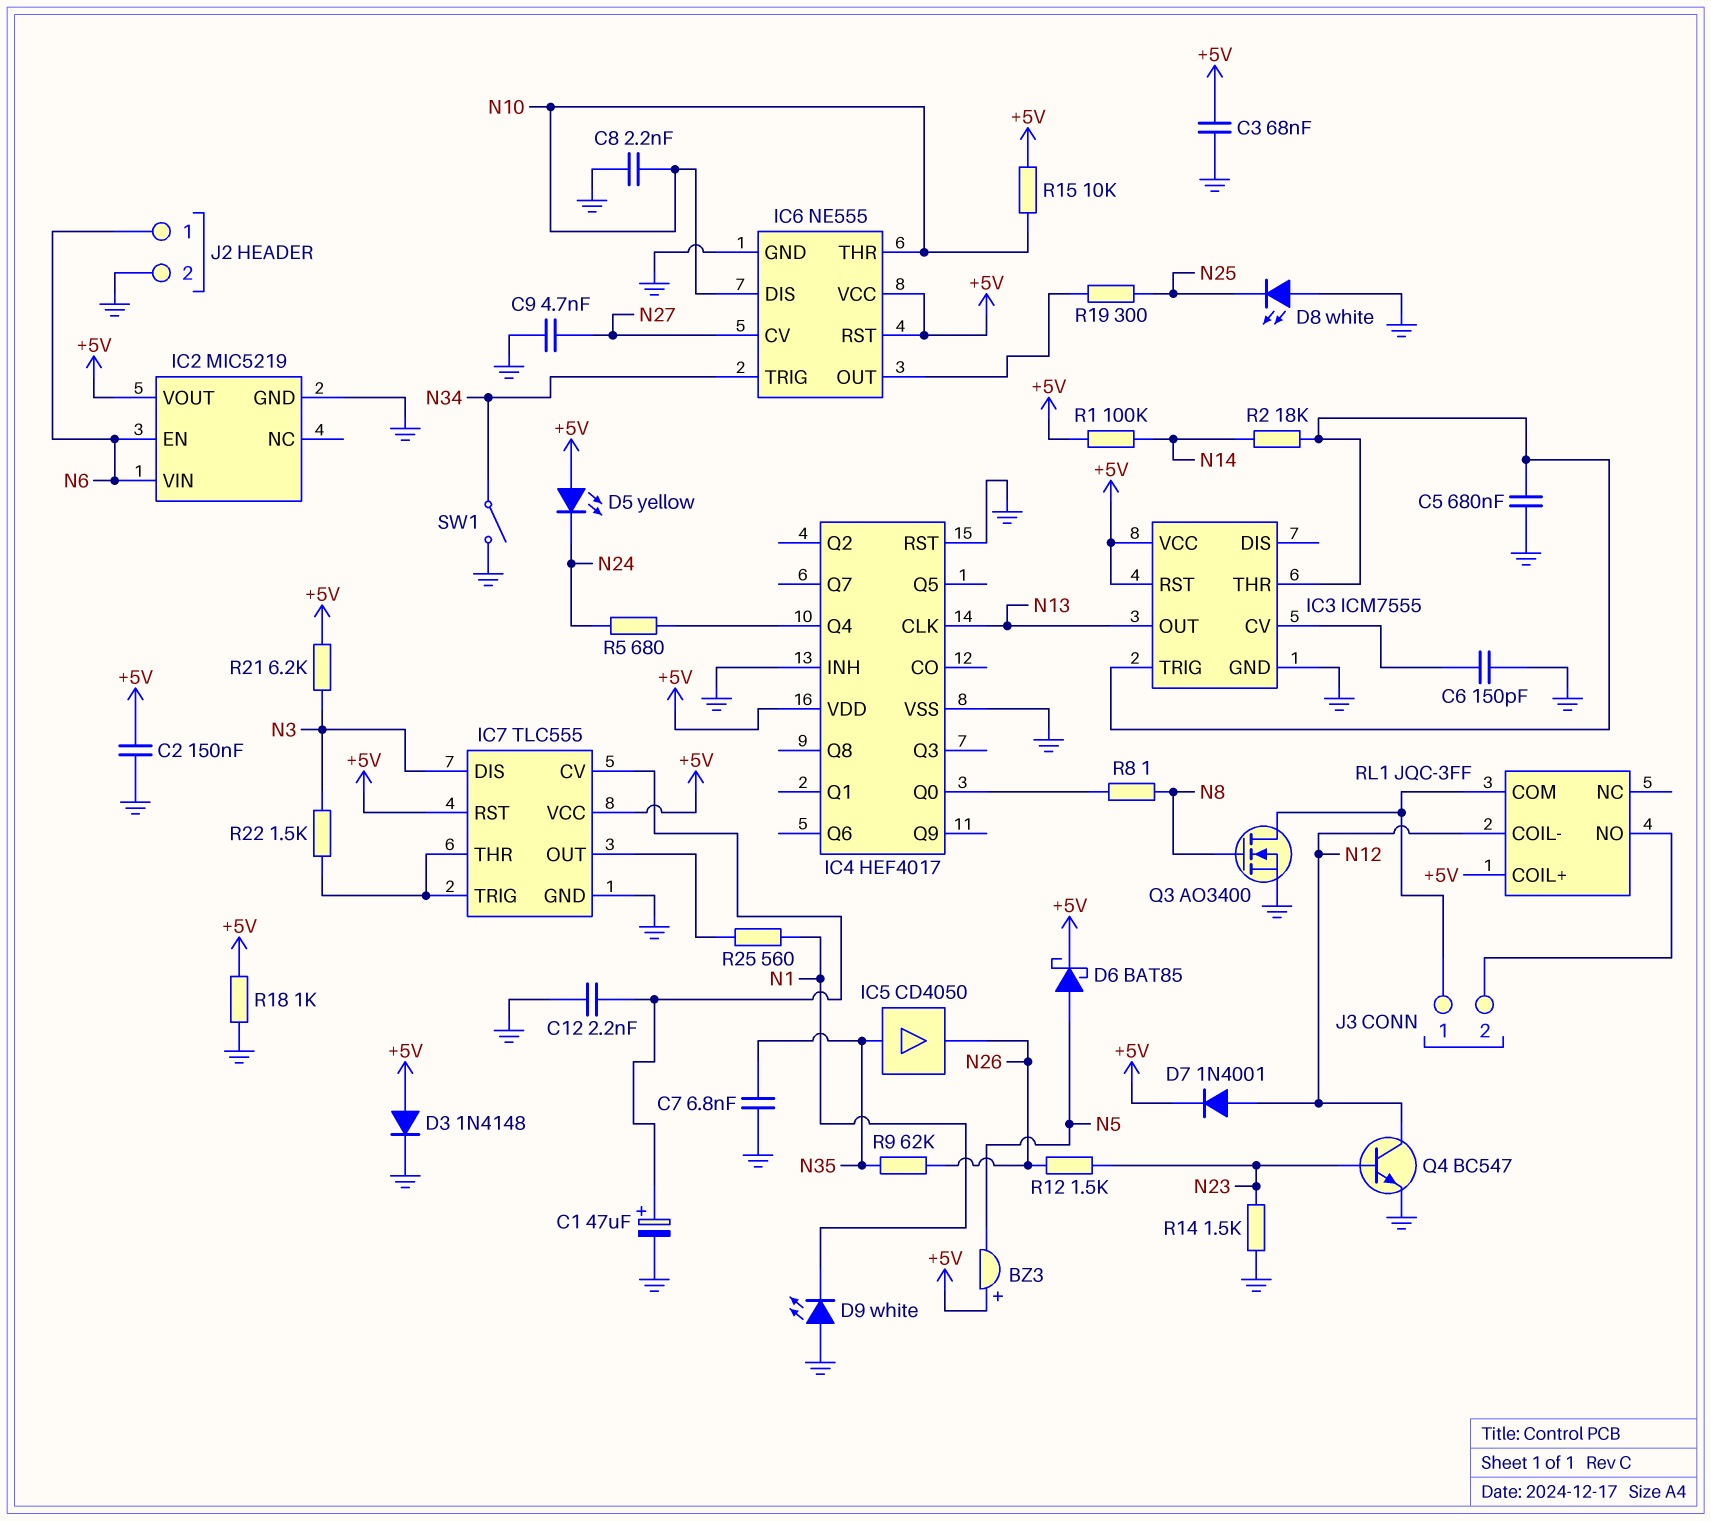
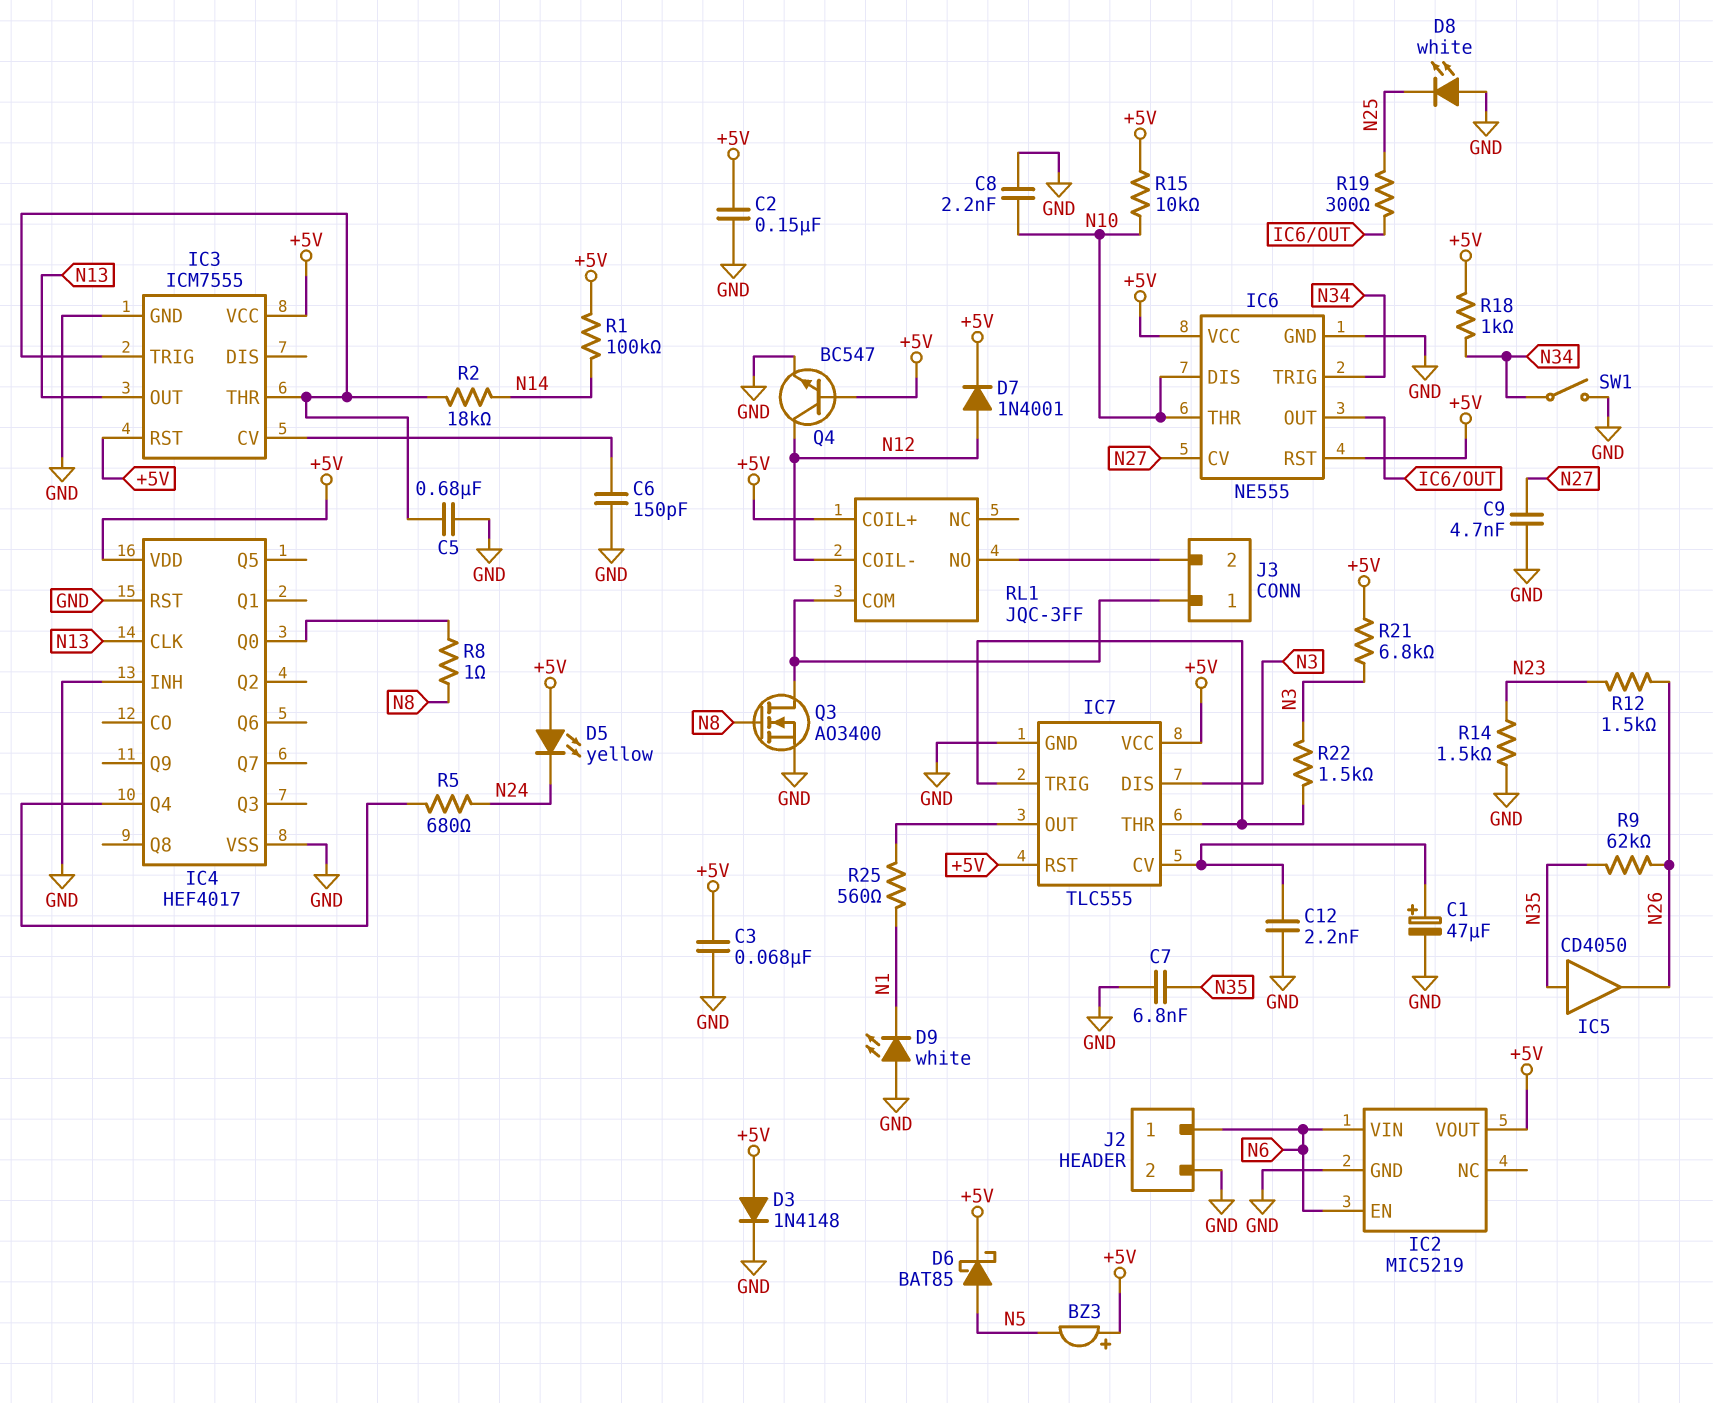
Q4: NPN BC547 (B N23, C N12, E GND) -> NPN BC547 (B +5V, C N12, E GND)
R18: 1k (+5V, GND) -> 1k (+5V, N34)
R21: 6.2k (+5V, N3) -> 6.8k (+5V, N3)

